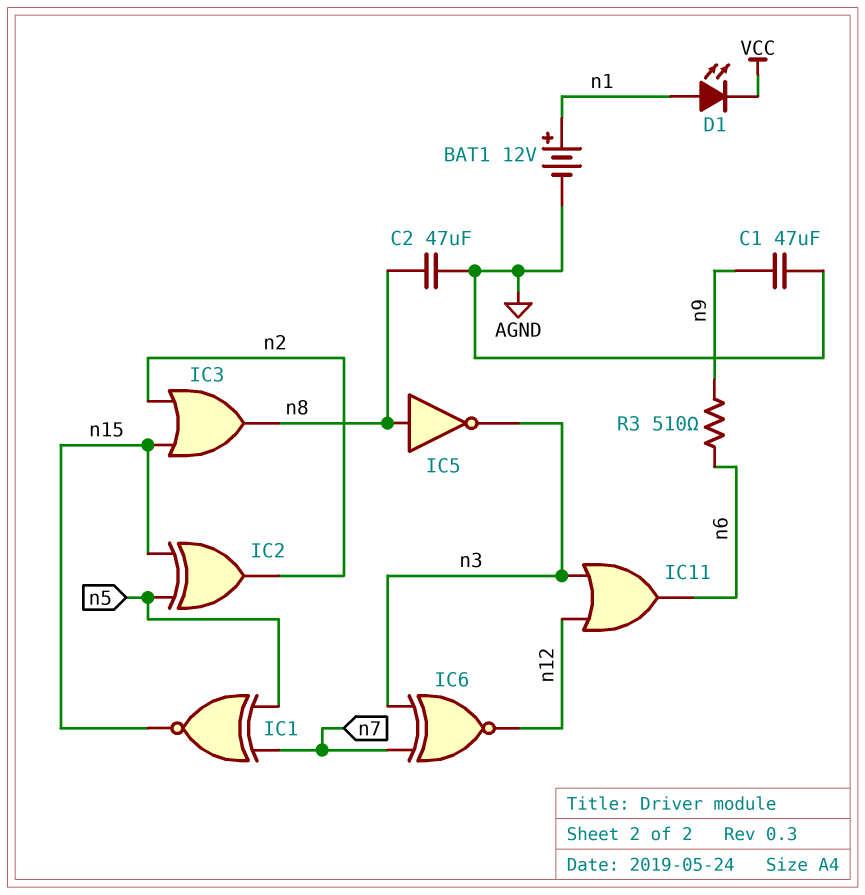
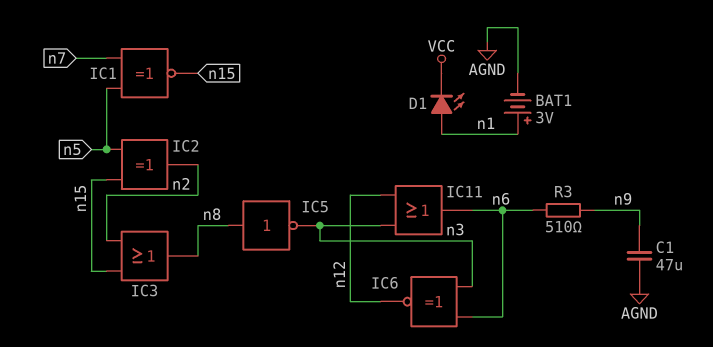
BAT1: 12V (plus n1, minus AGND) -> 3V (plus n1, minus AGND)
C2: 47uF (AGND, n8) -> none
IC6: XNOR (in n3, in n7, out n12) -> XNOR (in n3, in n6, out n12)

